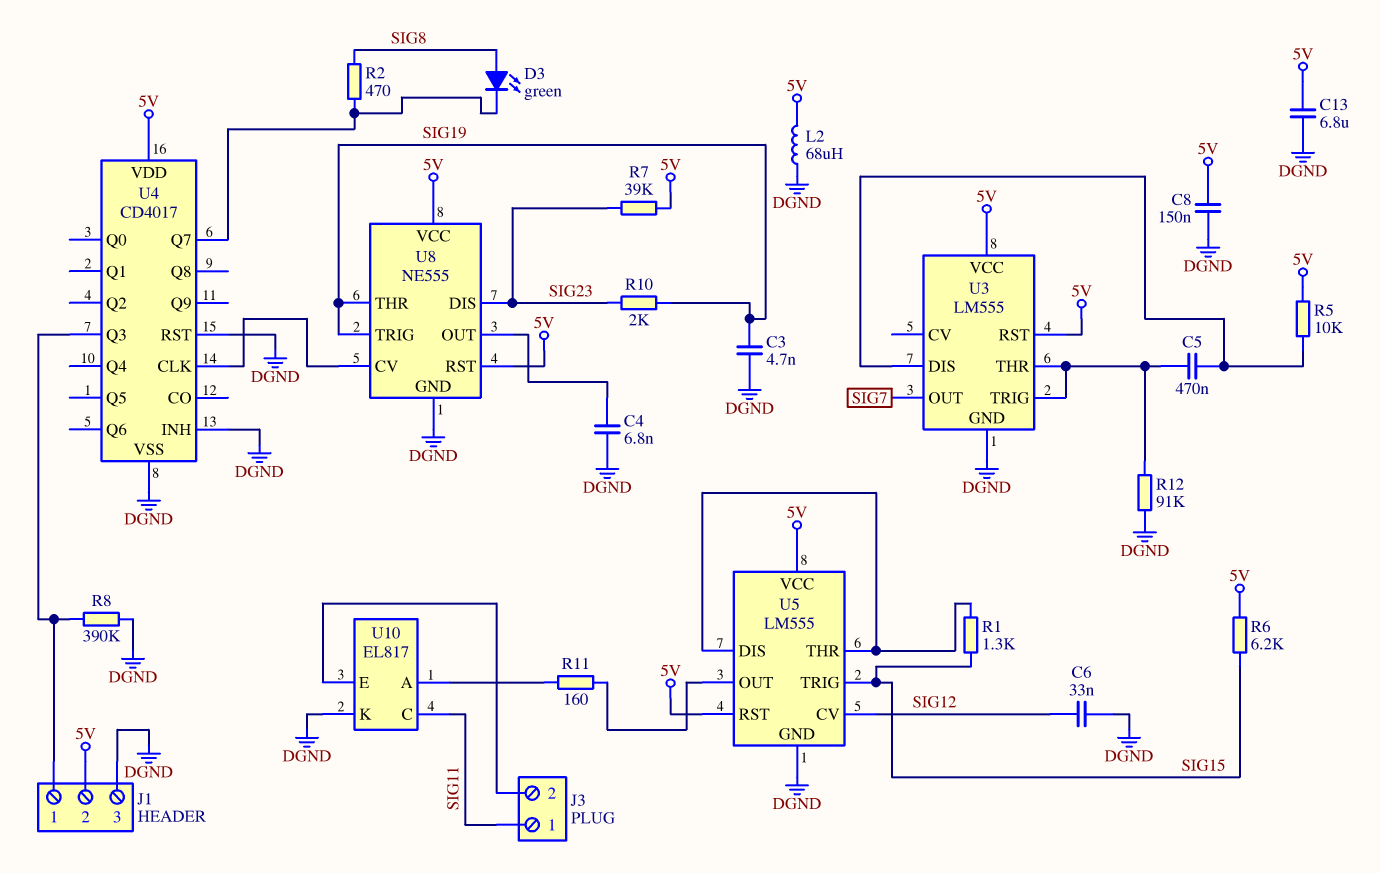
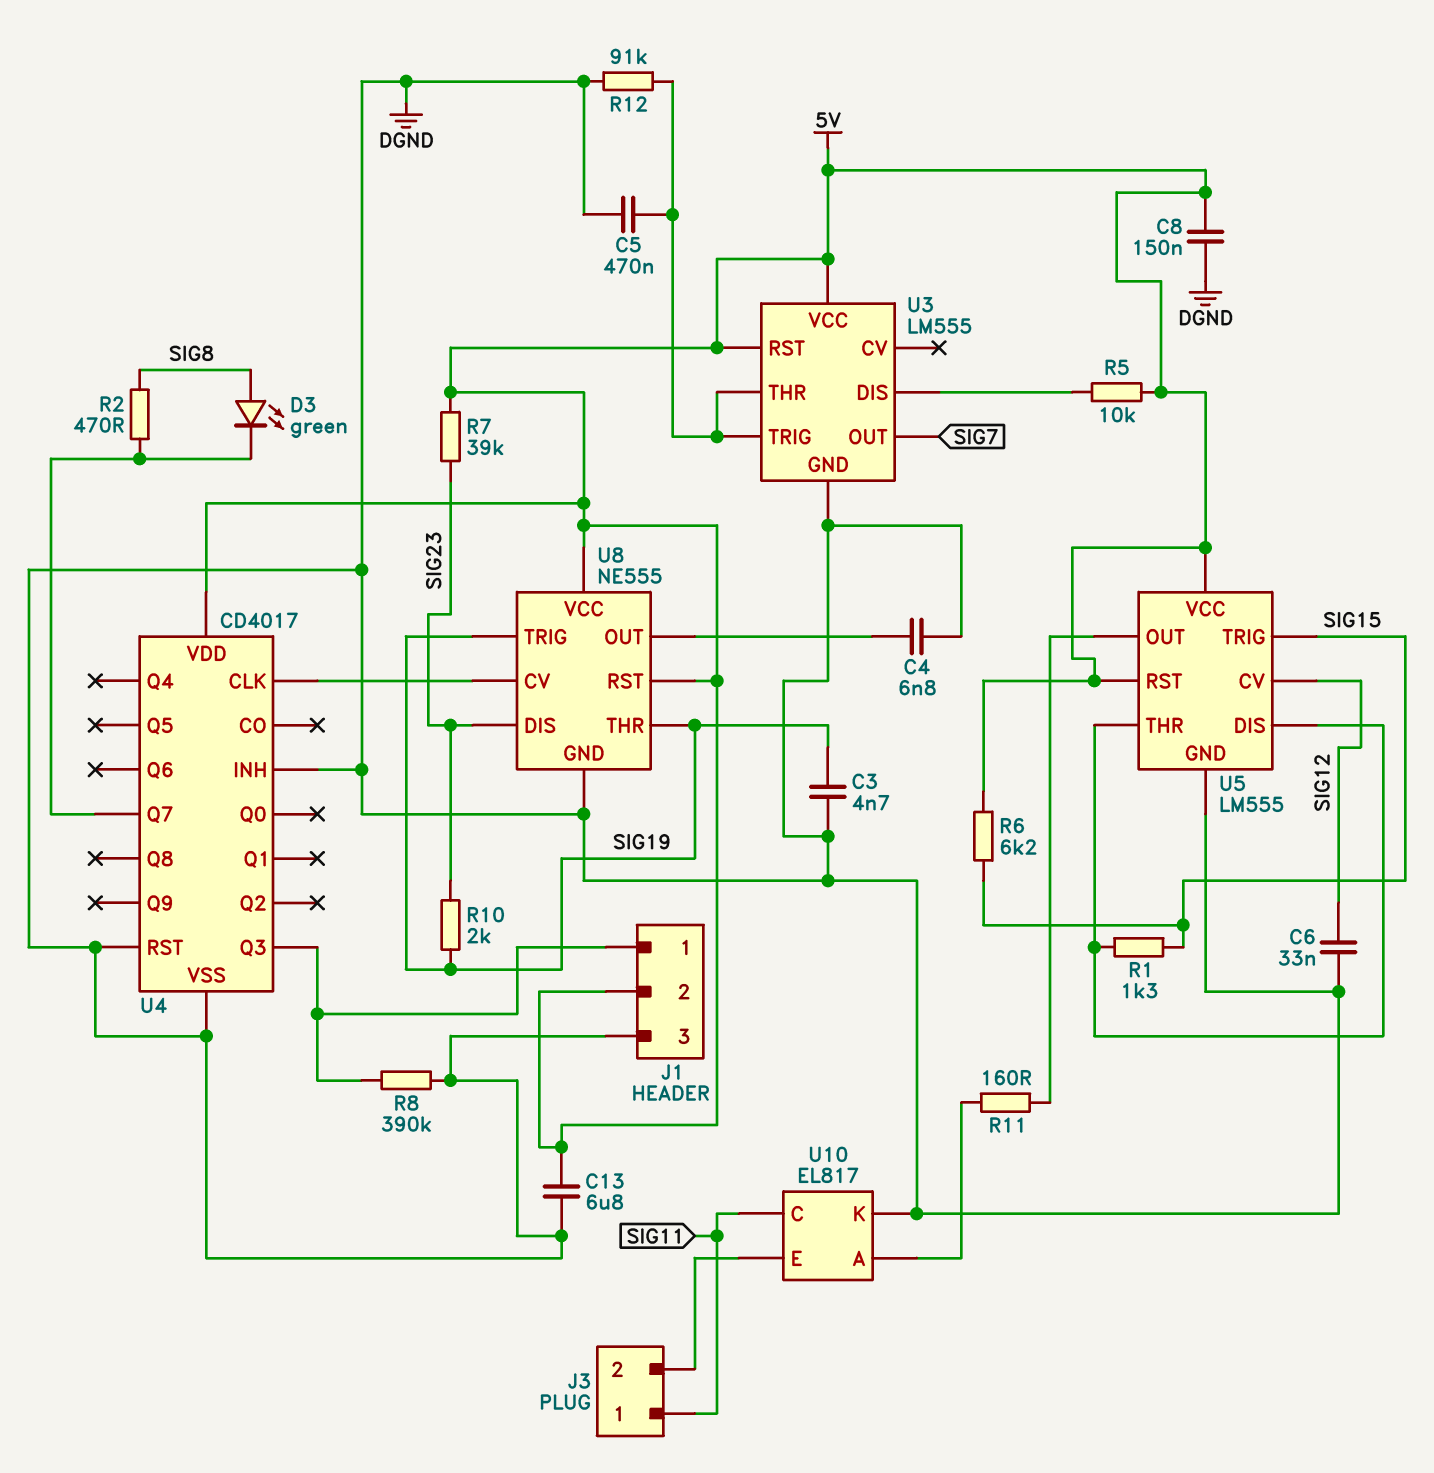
C5: 470nF (U3/DIS, U3/THR) -> 470nF (DGND, U3/THR)
L2: 68uH (5V, DGND) -> none

